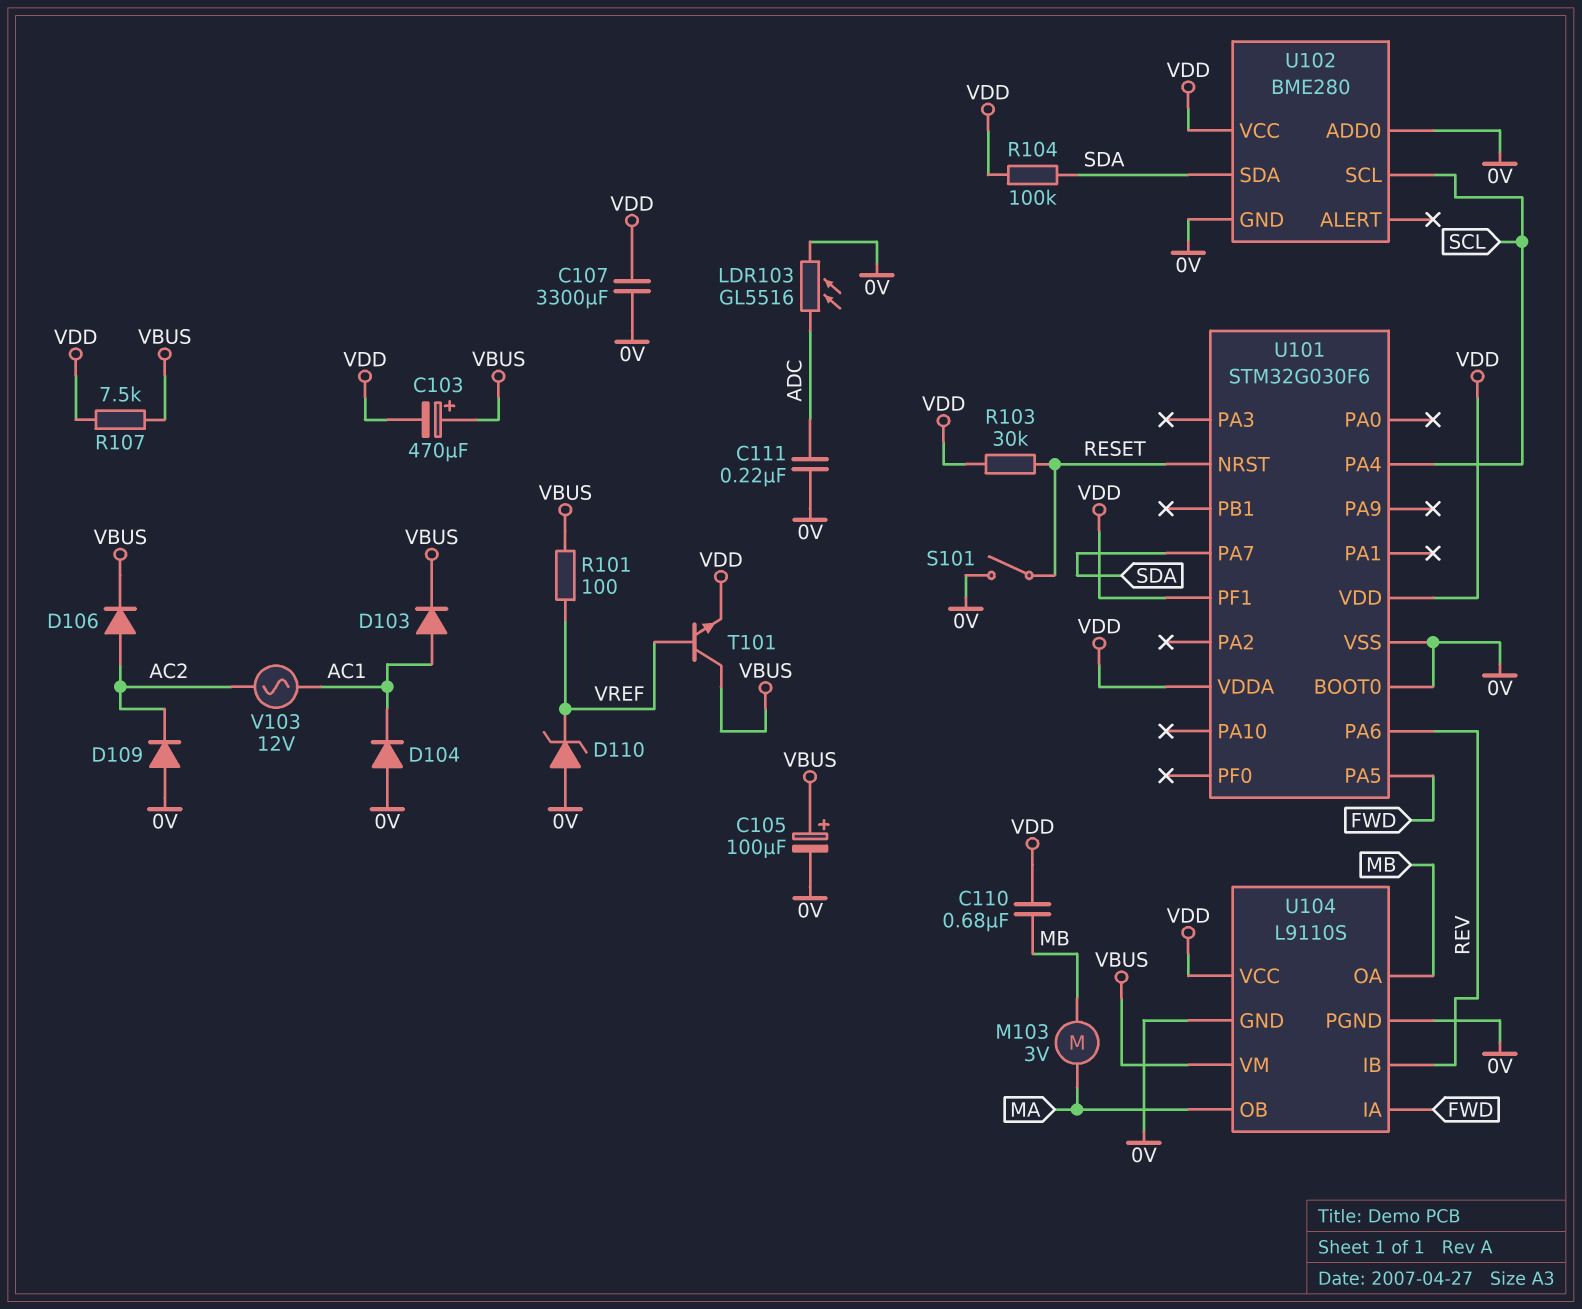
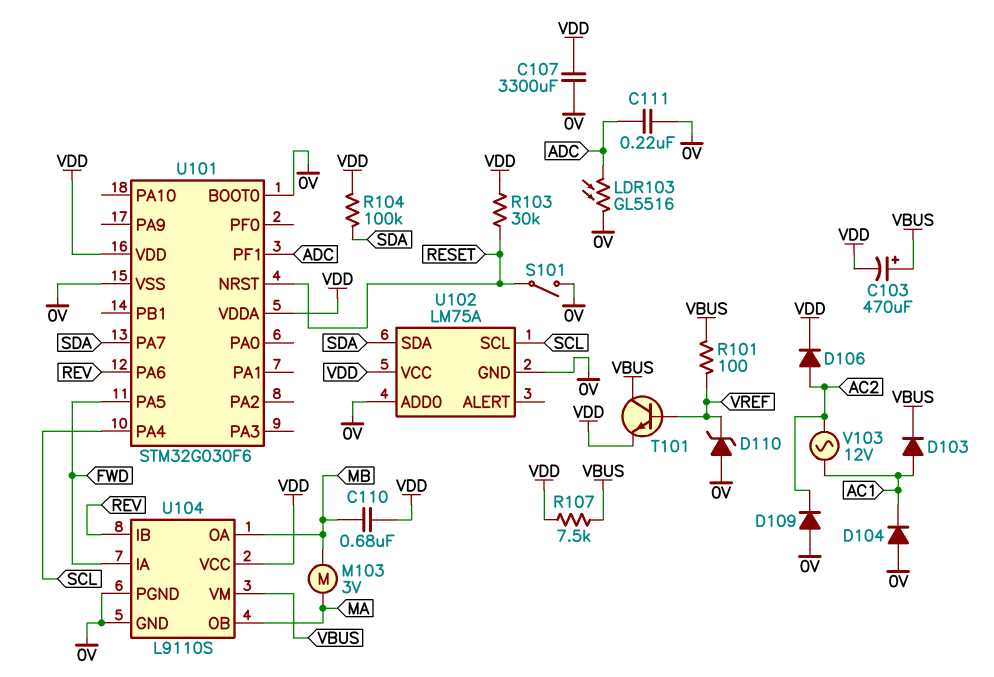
C105: 100uF (plus VBUS, minus 0V) -> none
D106: diode (A AC2, K VBUS) -> diode (A AC2, K VDD)
U101 pin PF1: VDD -> ADC
U102: BME280 -> LM75A

